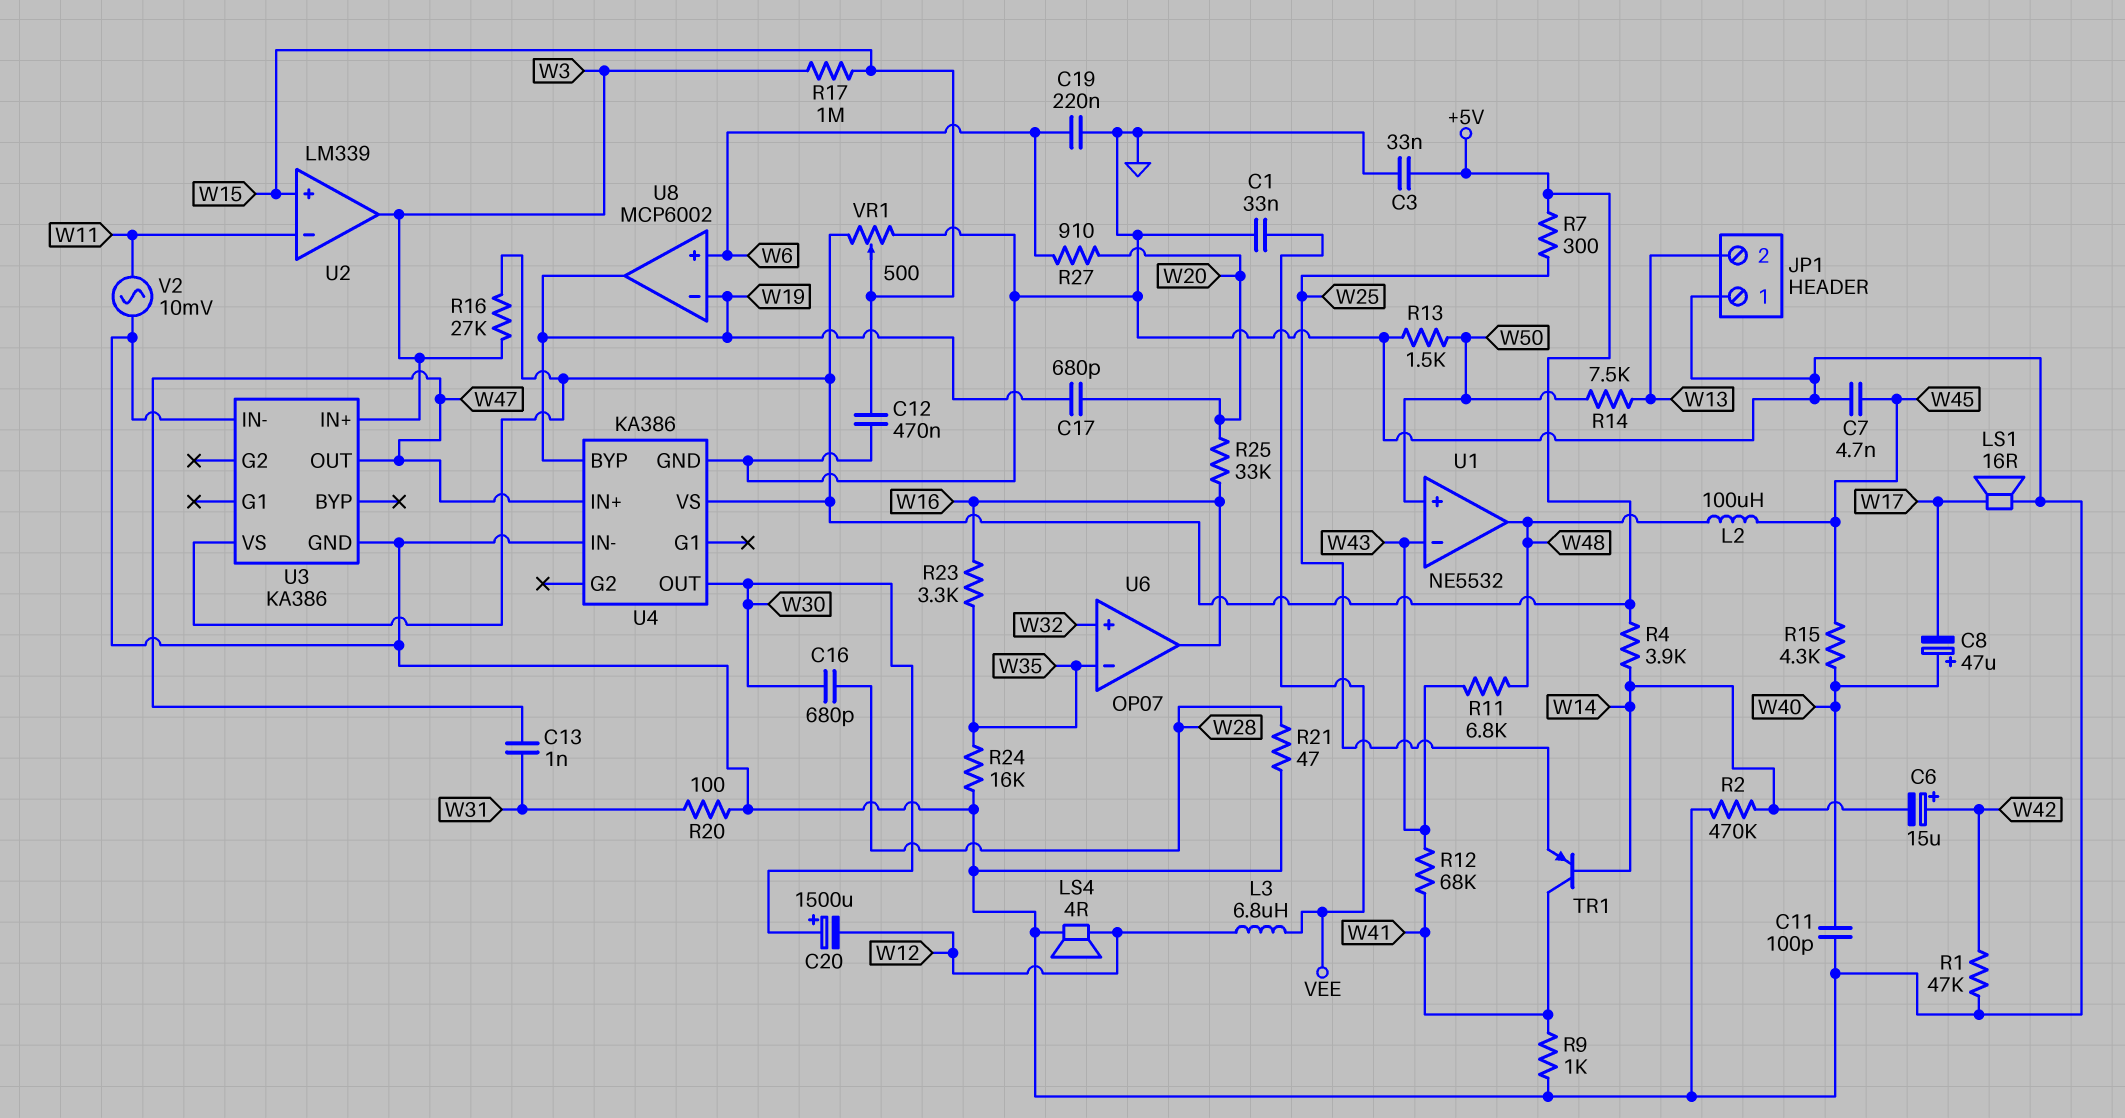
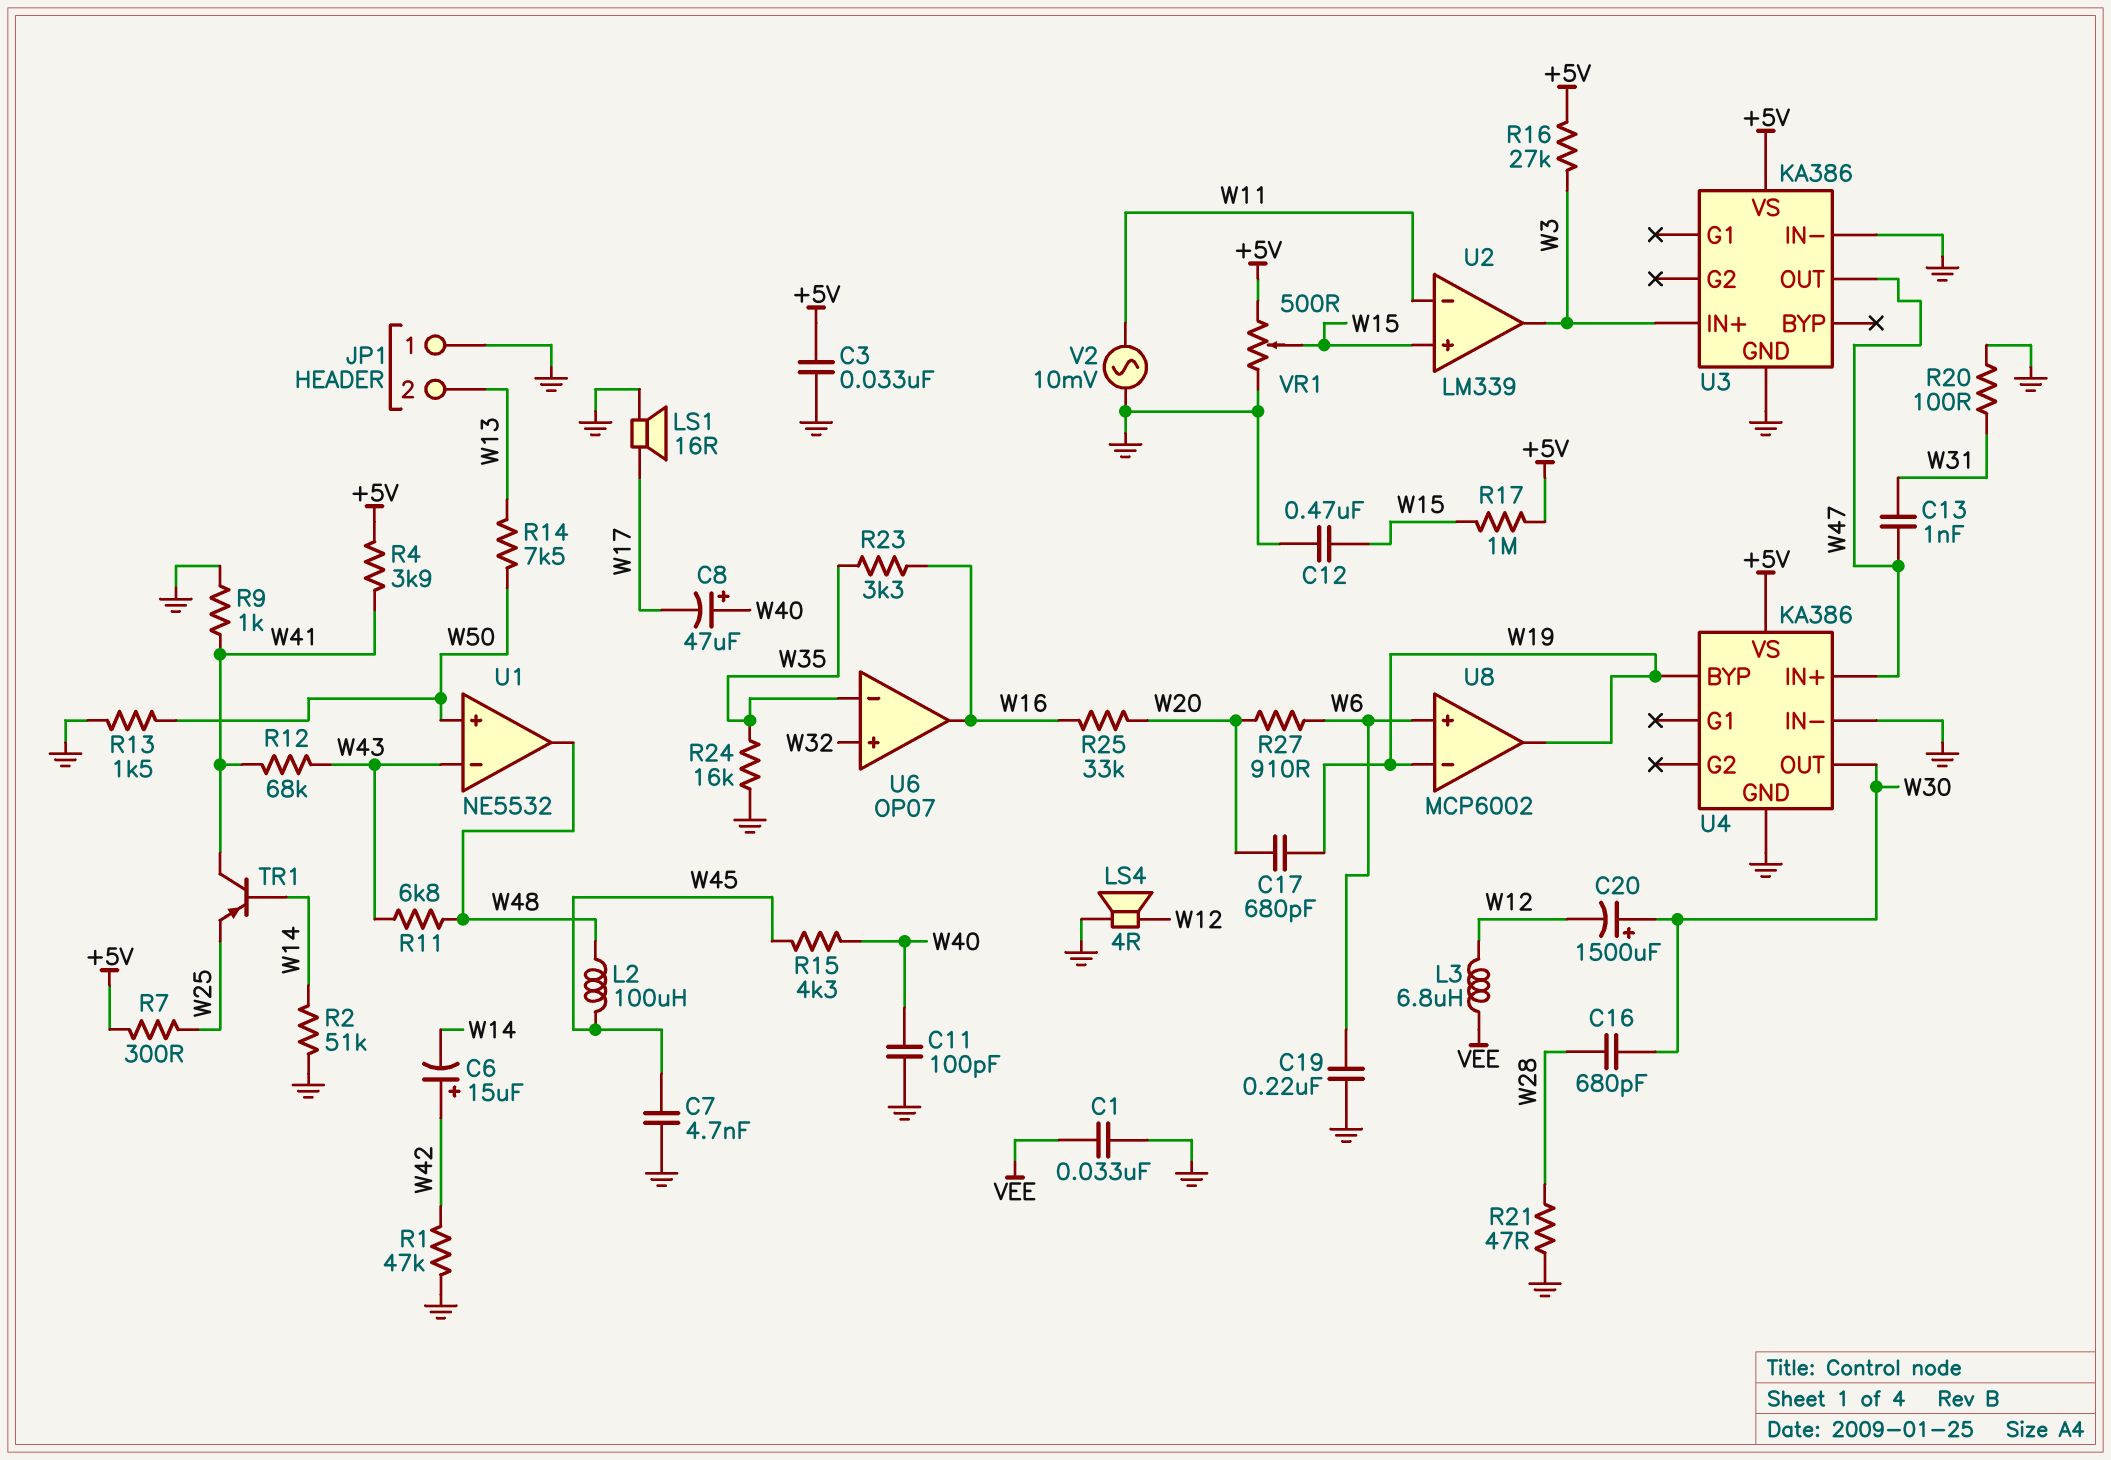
R2: 470k (GND, W14) -> 51k (GND, W14)
R4: 3.9k (+5V, W14) -> 3.9k (+5V, W41)
R17: 1M (W3, W15) -> 1M (+5V, W15)

